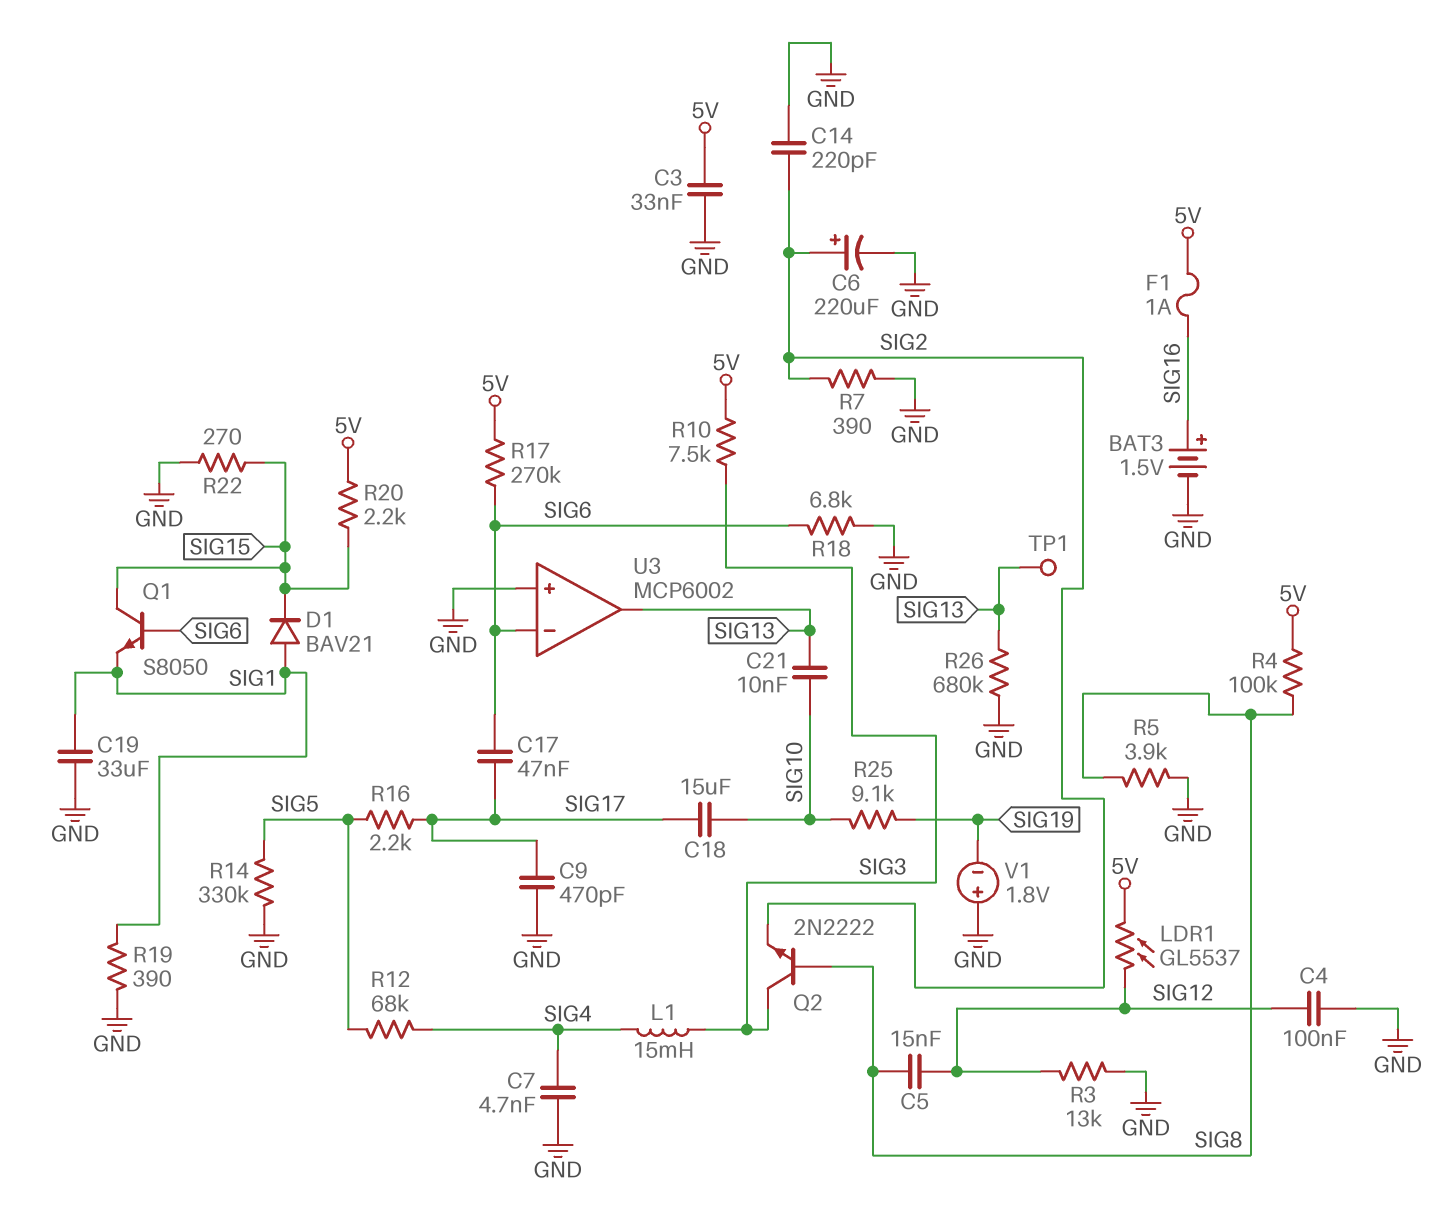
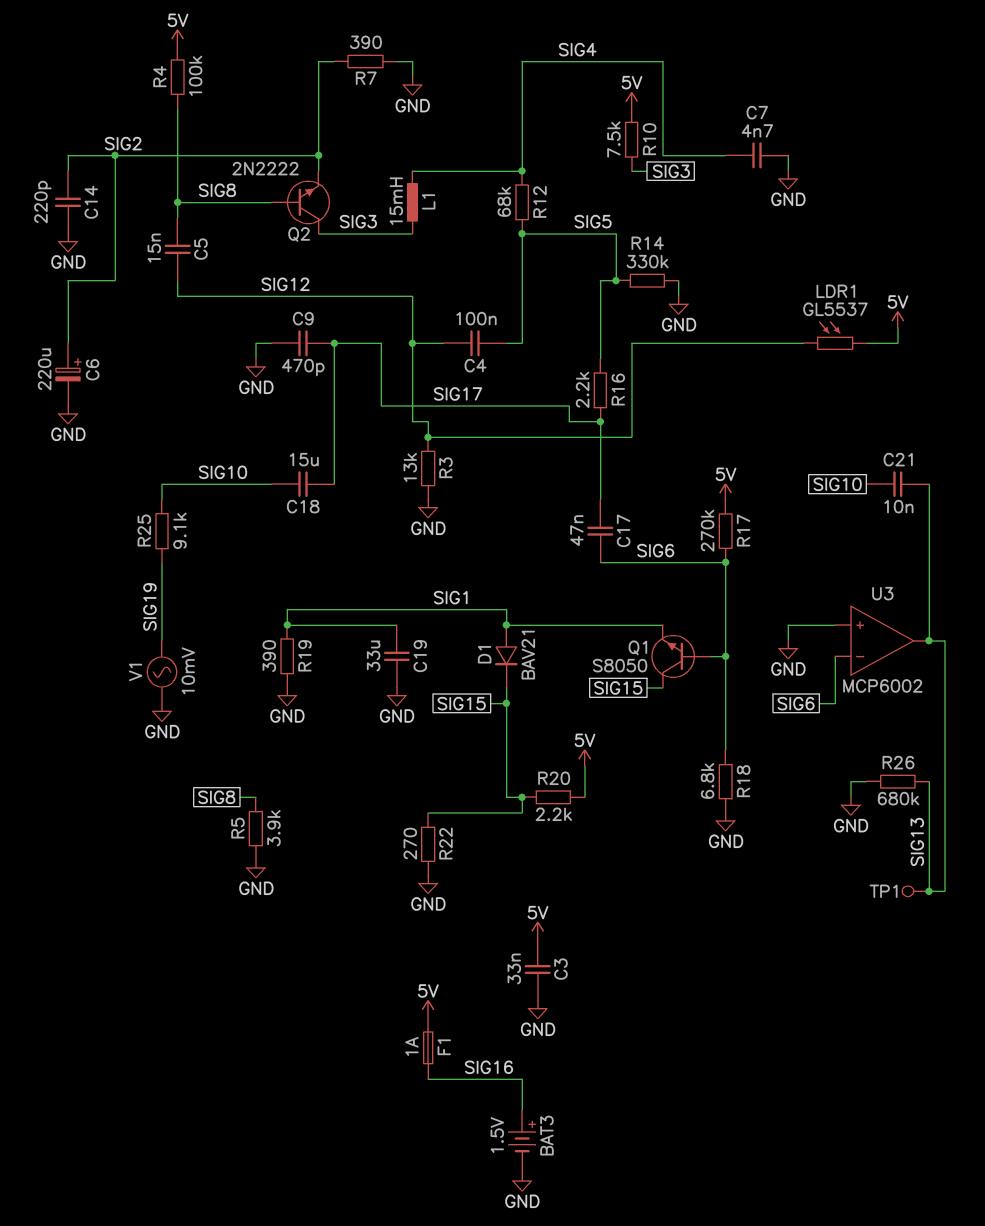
C4: 100nF (GND, SIG12) -> 100nF (SIG5, SIG12)
V1: 1.8V (plus GND, minus SIG19) -> AC 10mV (GND, SIG19)

